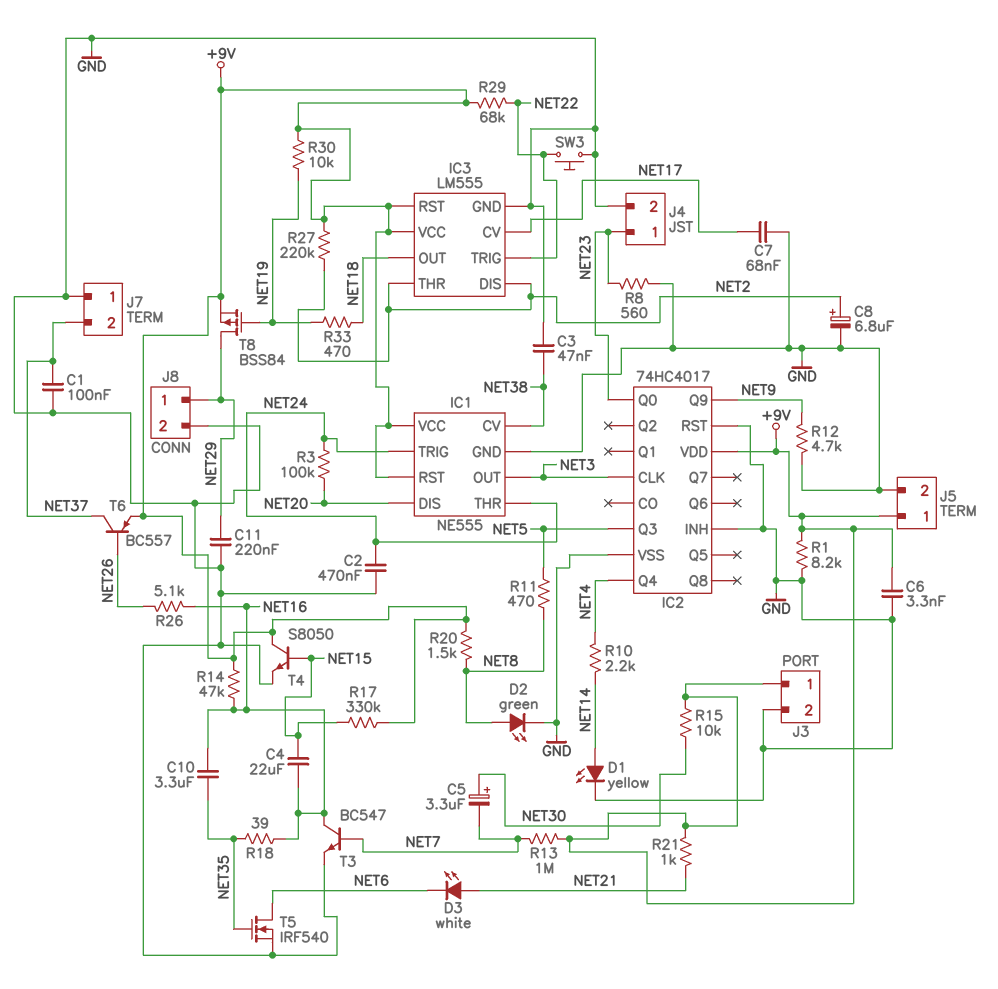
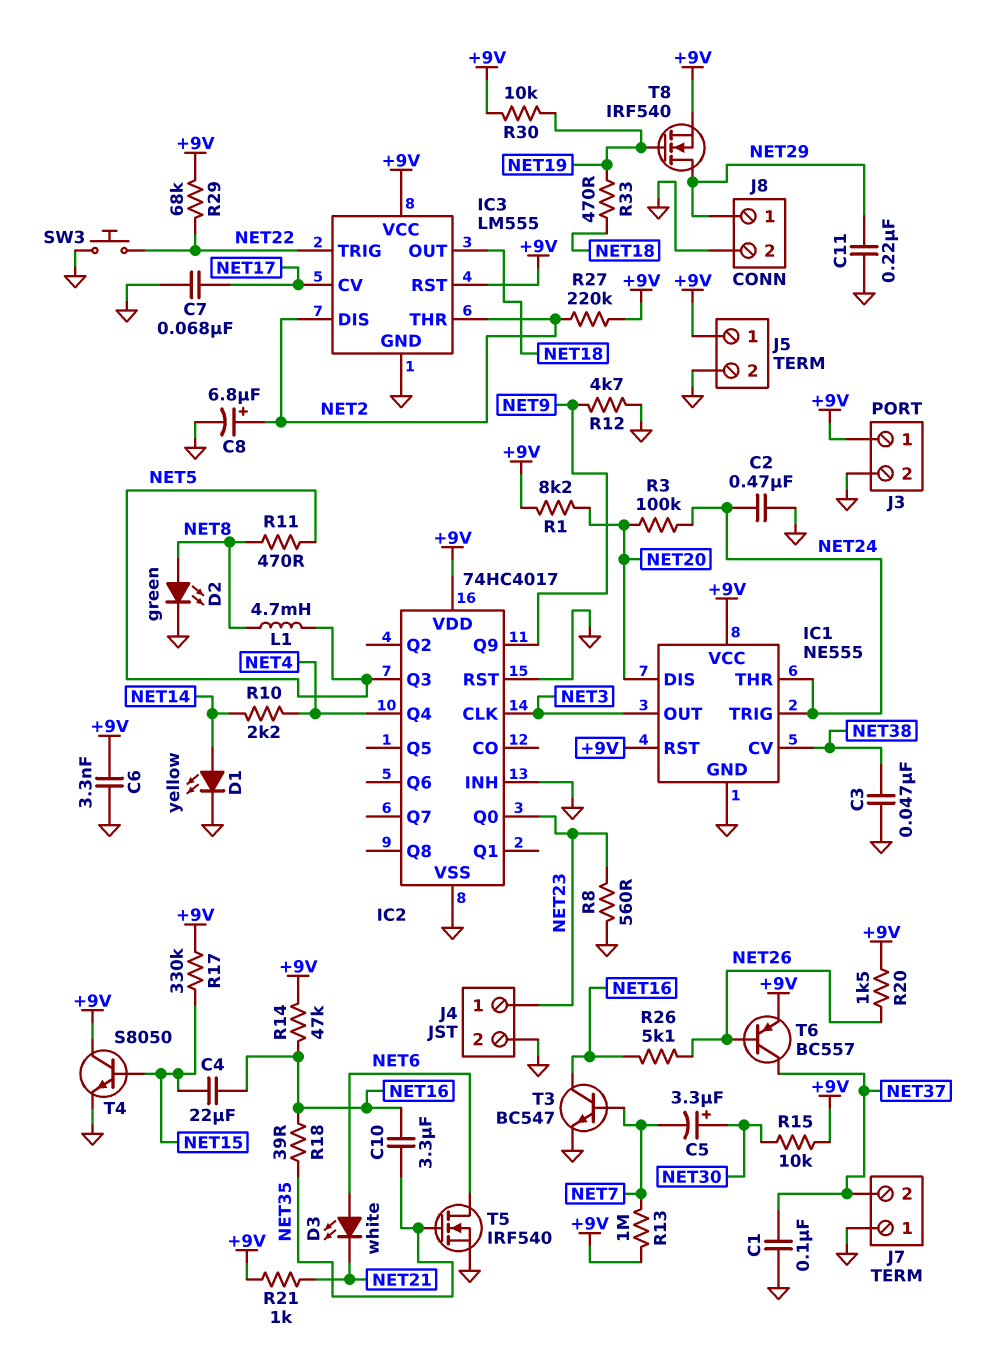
D3: LED white (A NET21, K NET6) -> LED white (A NET6, K NET21)
L1: none -> 4.7mH (NET5, NET8)
R1: 8.2k (+9V, GND) -> 8.2k (+9V, NET20)
R20: 1.5k (+9V, NET8) -> 1.5k (+9V, NET26)
T8: PMOS BSS84 (G NET19, D NET29, S +9V) -> NMOS IRF540 (G NET19, D NET29, S +9V)

